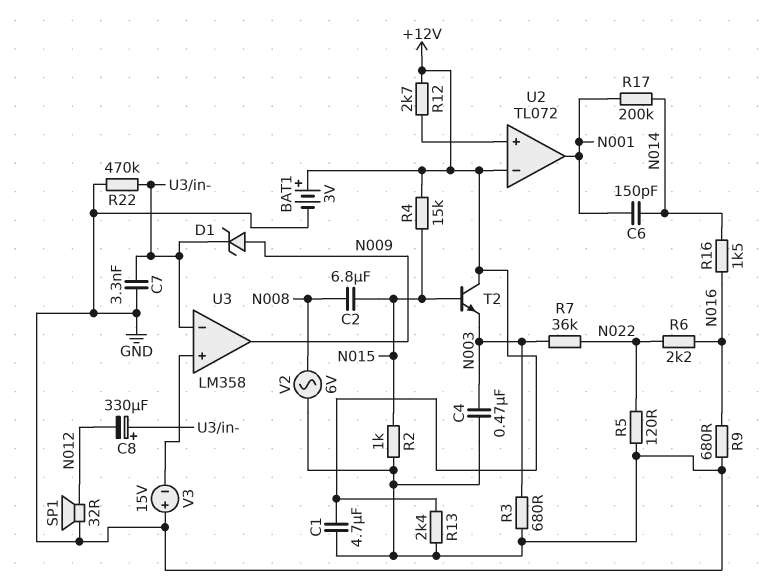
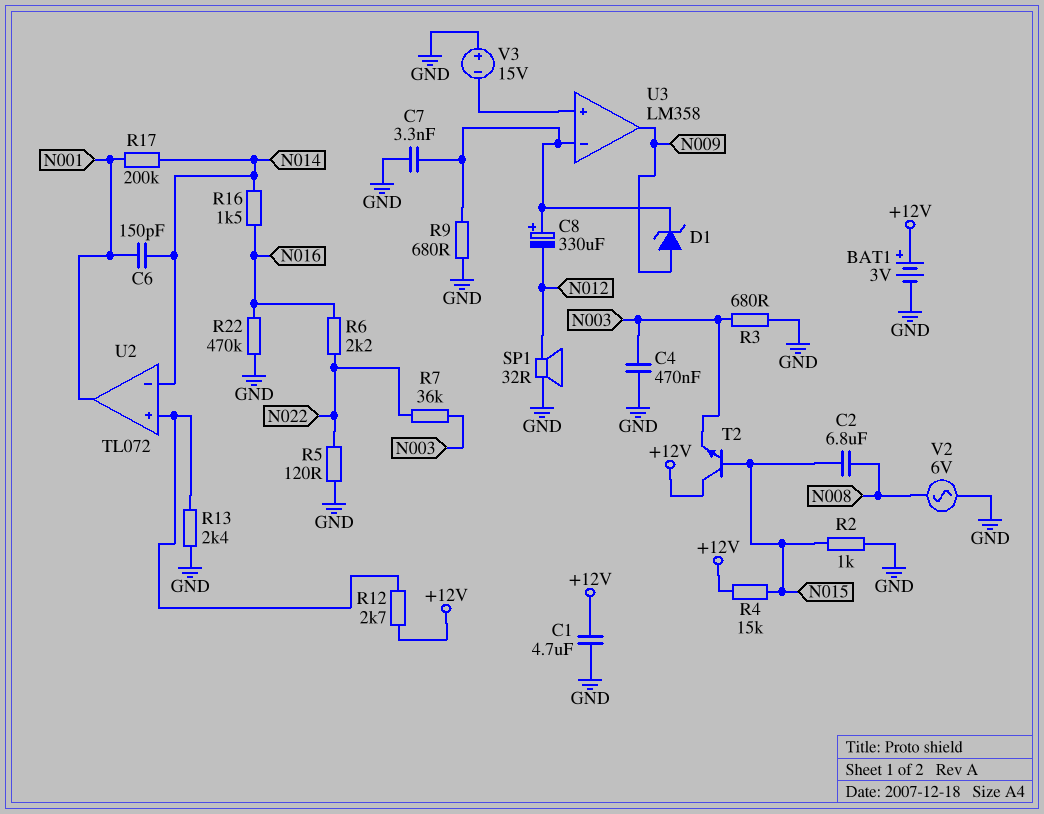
R9: 680 (GND, N016) -> 680 (GND, U3/in-)
R13: 2.4k (+12V, GND) -> 2.4k (GND, U2/in+)
R22: 470k (GND, U3/in-) -> 470k (GND, N016)
U2 pin in-: +12V -> N014

